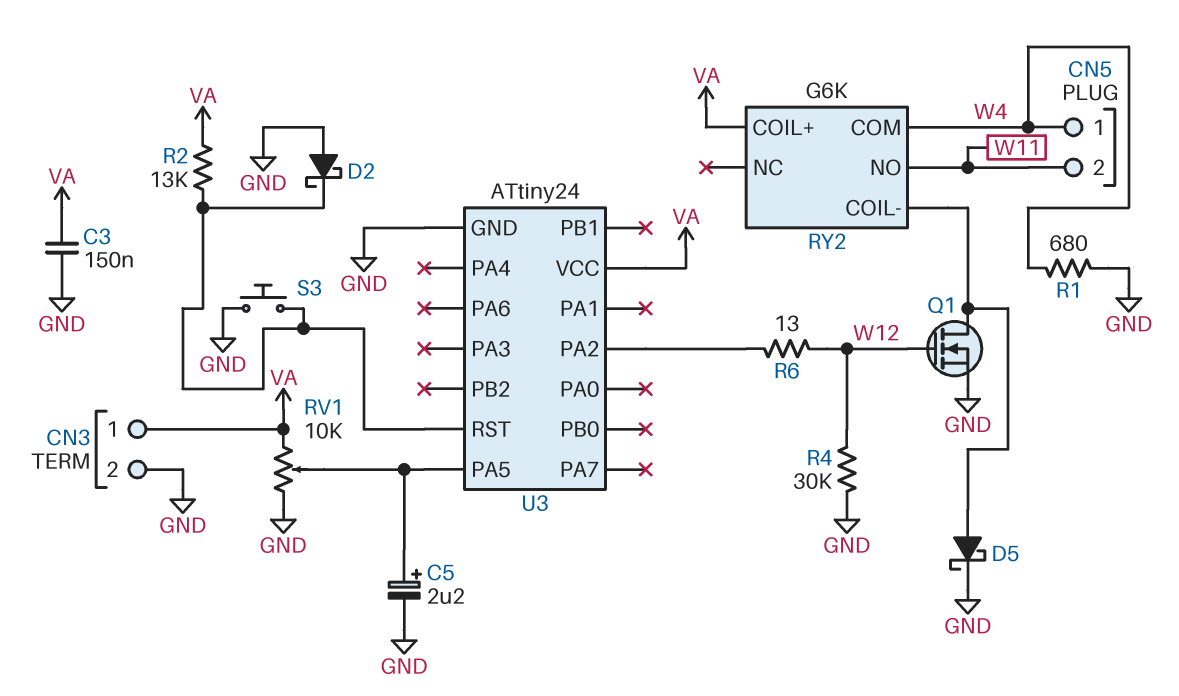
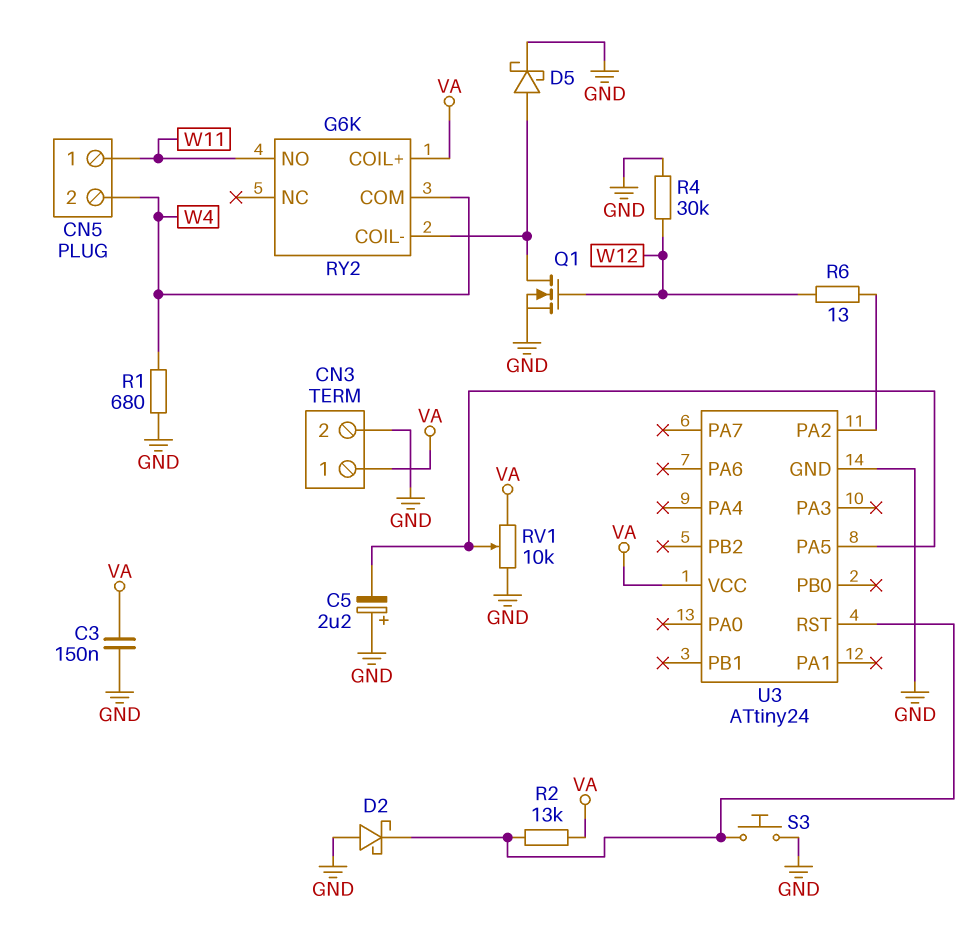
C5: 2.2uF (plus U3/PA5, minus GND) -> 2.2uF (plus GND, minus U3/PA5)
CN5 pin 1: W4 -> W11
CN5 pin 2: W11 -> W4

